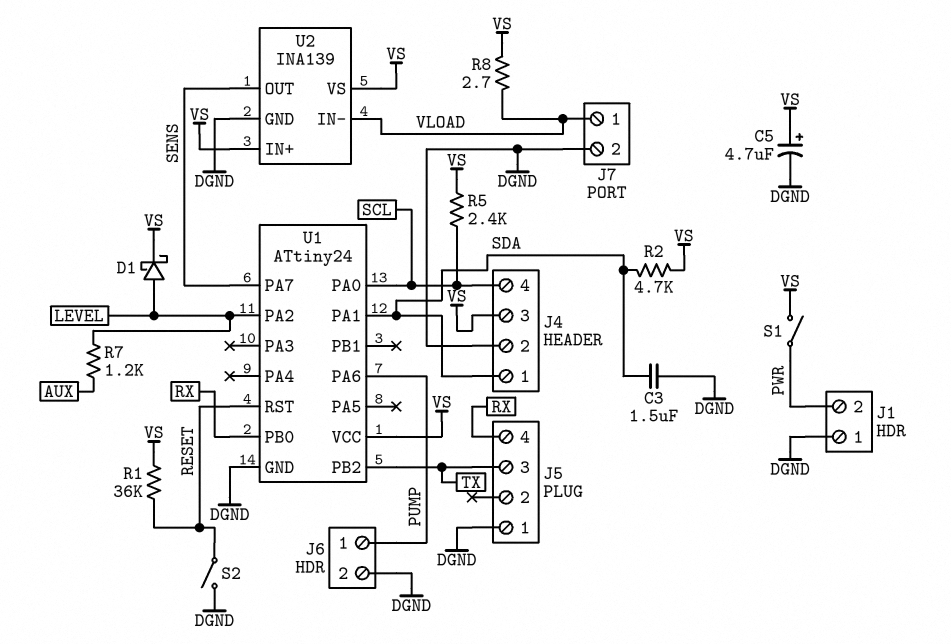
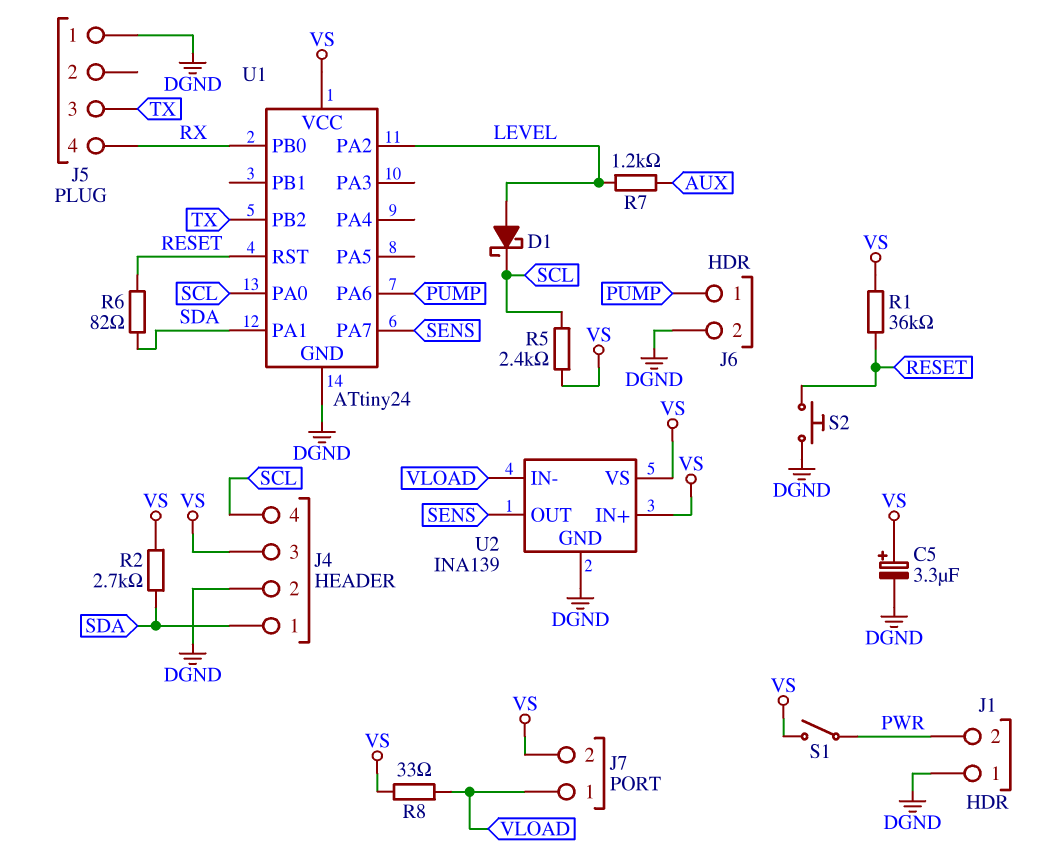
C3: 1.5uF (DGND, SDA) -> none
C5: 4.7uF (plus VS, minus DGND) -> 3.3uF (plus VS, minus DGND)
D1: schottky (A LEVEL, K VS) -> schottky (A LEVEL, K SCL)
J7 pin 2: DGND -> VS
R2: 4.7k (SDA, VS) -> 2.7k (SDA, VS)
R6: none -> 82 (RESET, SDA)
R8: 2.7 (VLOAD, VS) -> 33 (VLOAD, VS)
S2: switch (DGND, RESET) -> button (DGND, RESET)

